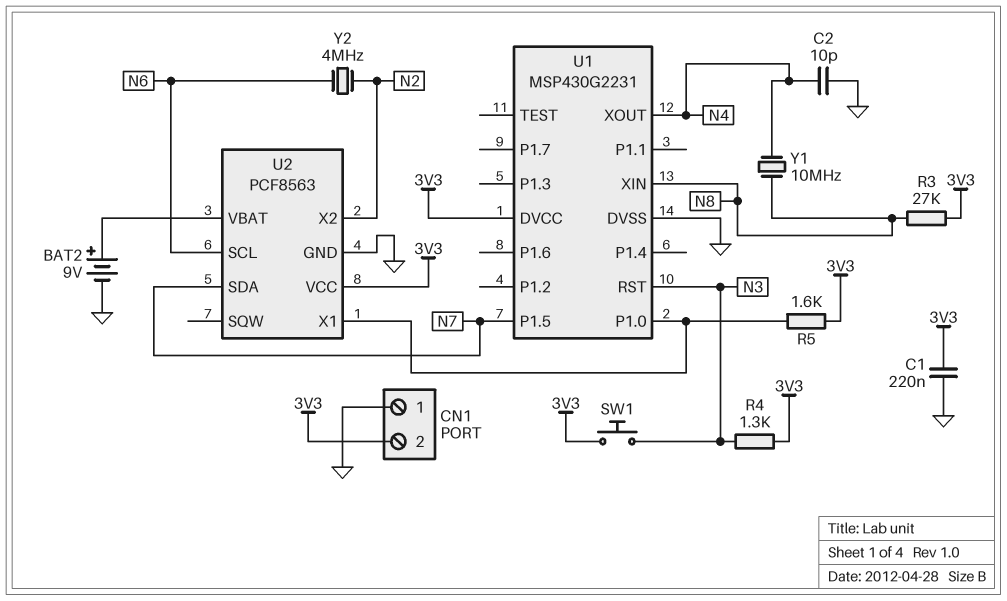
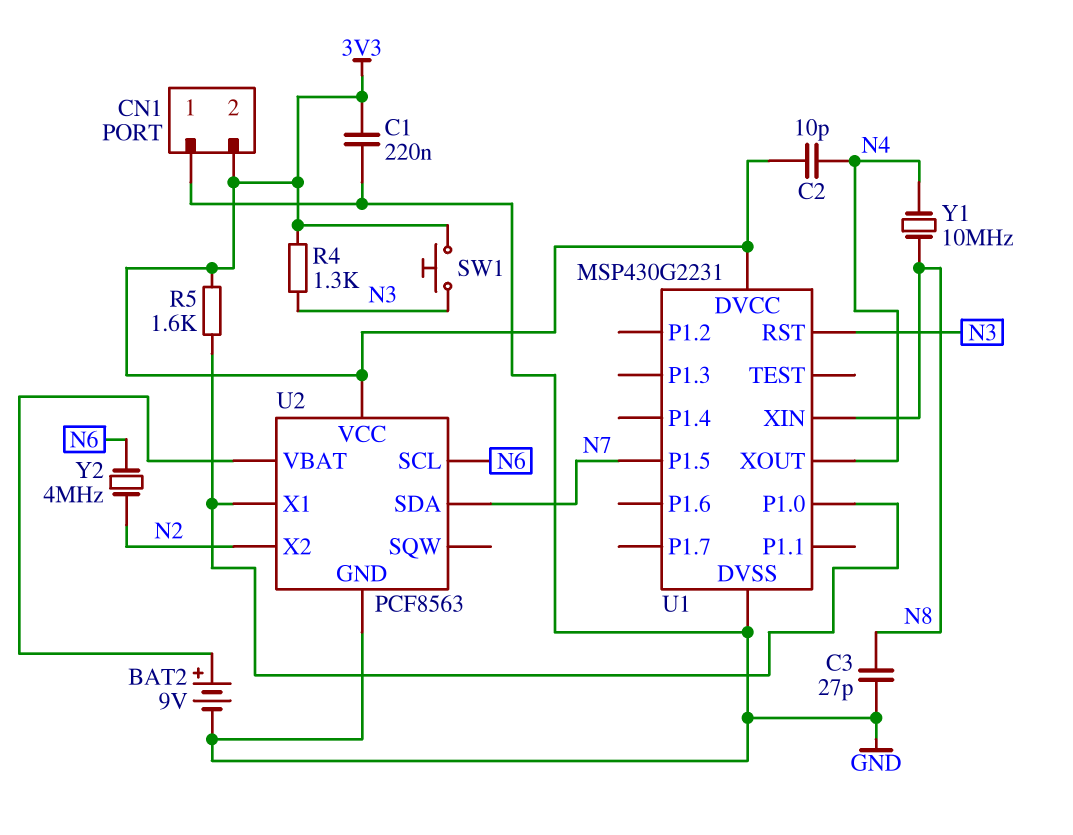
C2: 10pF (GND, N4) -> 10pF (3V3, N4)
C3: none -> 27pF (GND, N8)
R3: 27k (3V3, N8) -> none

